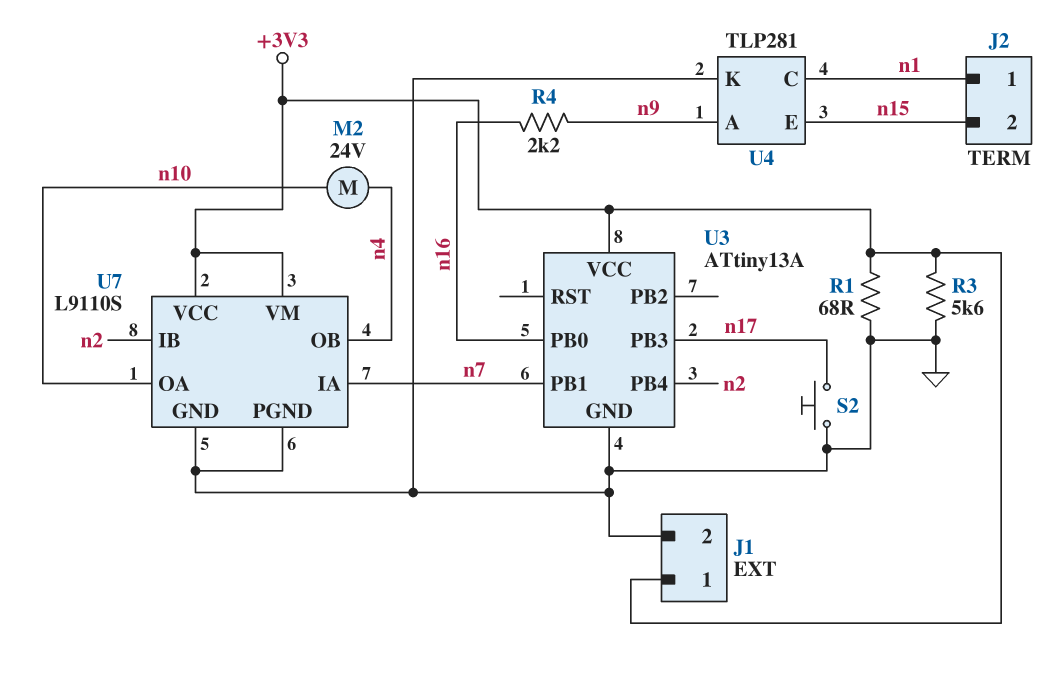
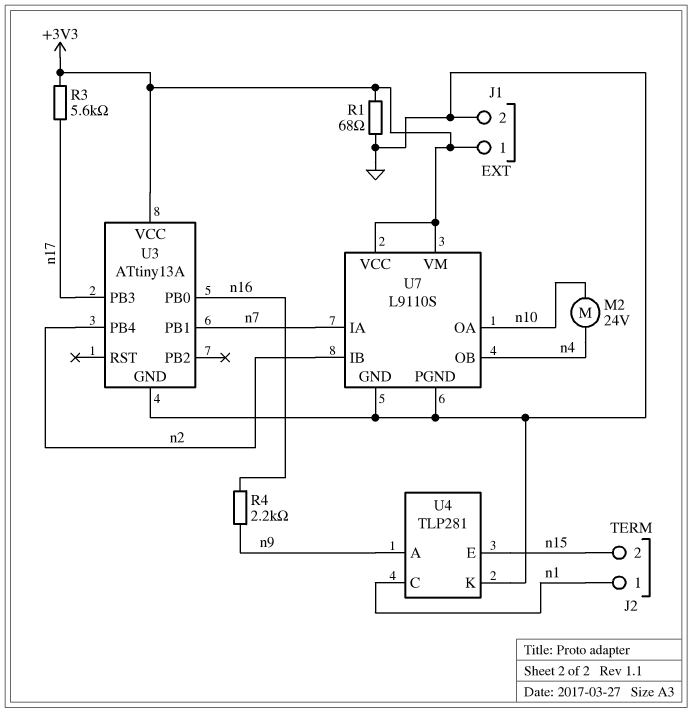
R3: 5.6k (+3V3, GND) -> 5.6k (+3V3, n17)
S2: button (GND, n17) -> none

